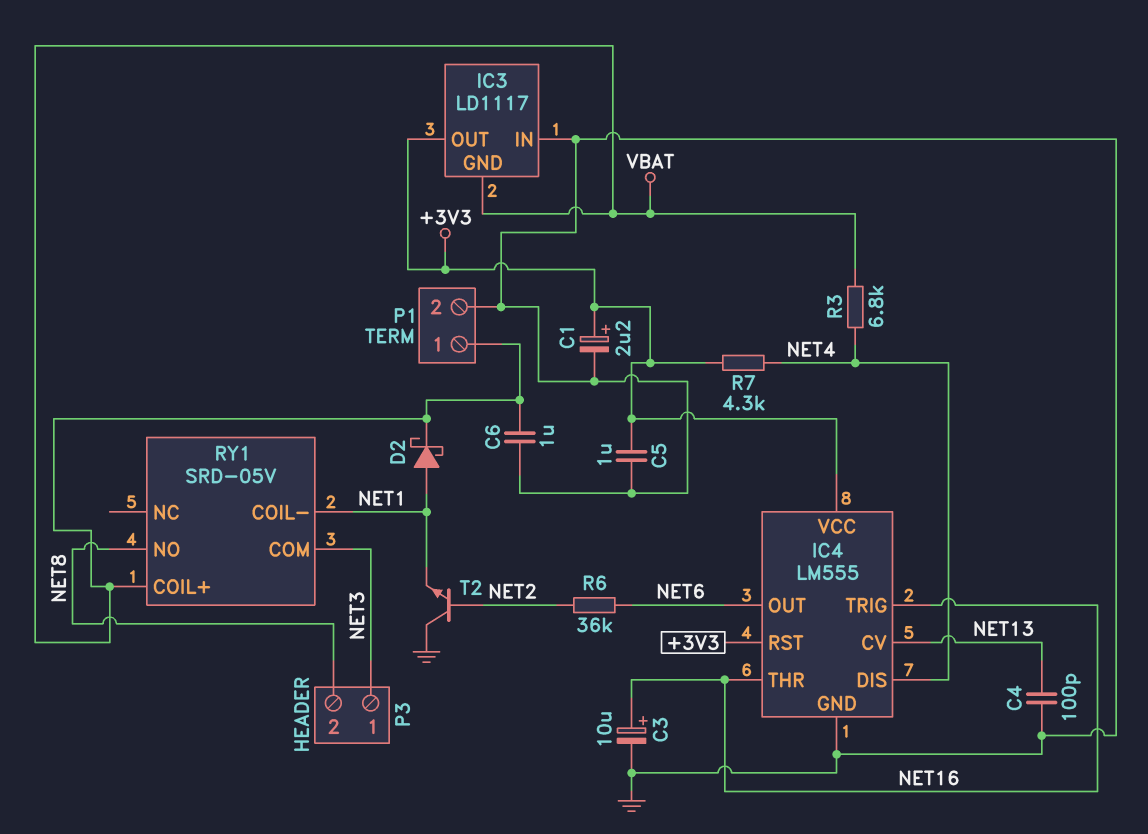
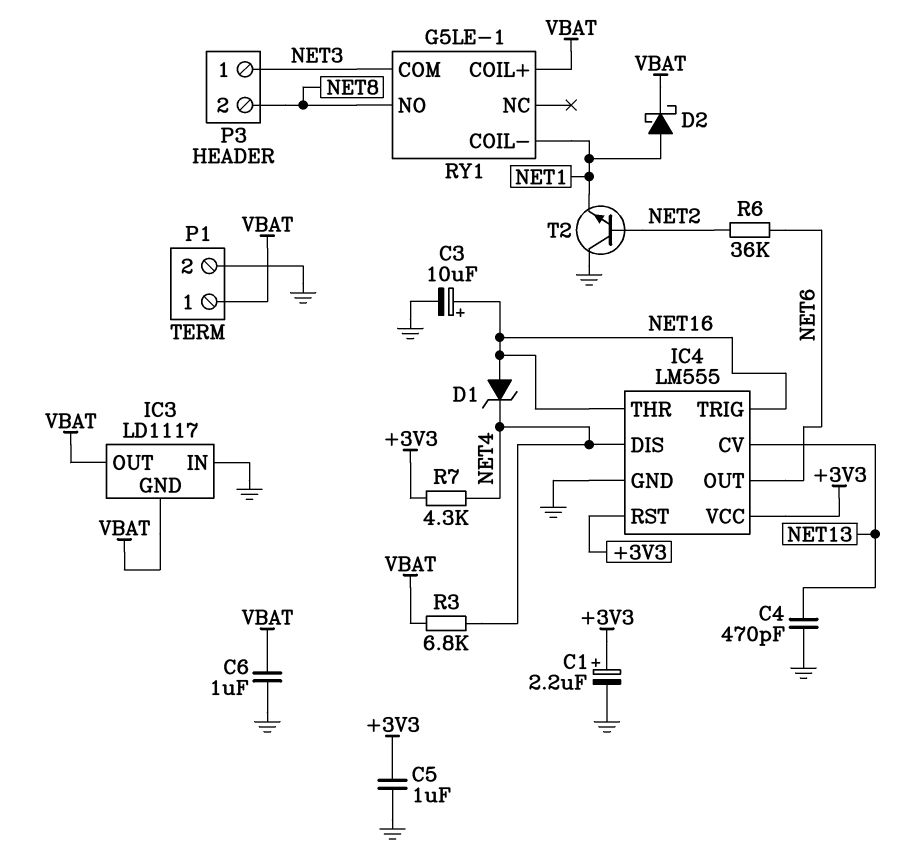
C4: 100pF (GND, NET13) -> 470pF (GND, NET13)
D1: none -> zener (A NET16, K NET4)
IC3 pin OUT: +3V3 -> VBAT
RY1: SRD-05V -> G5LE-1

